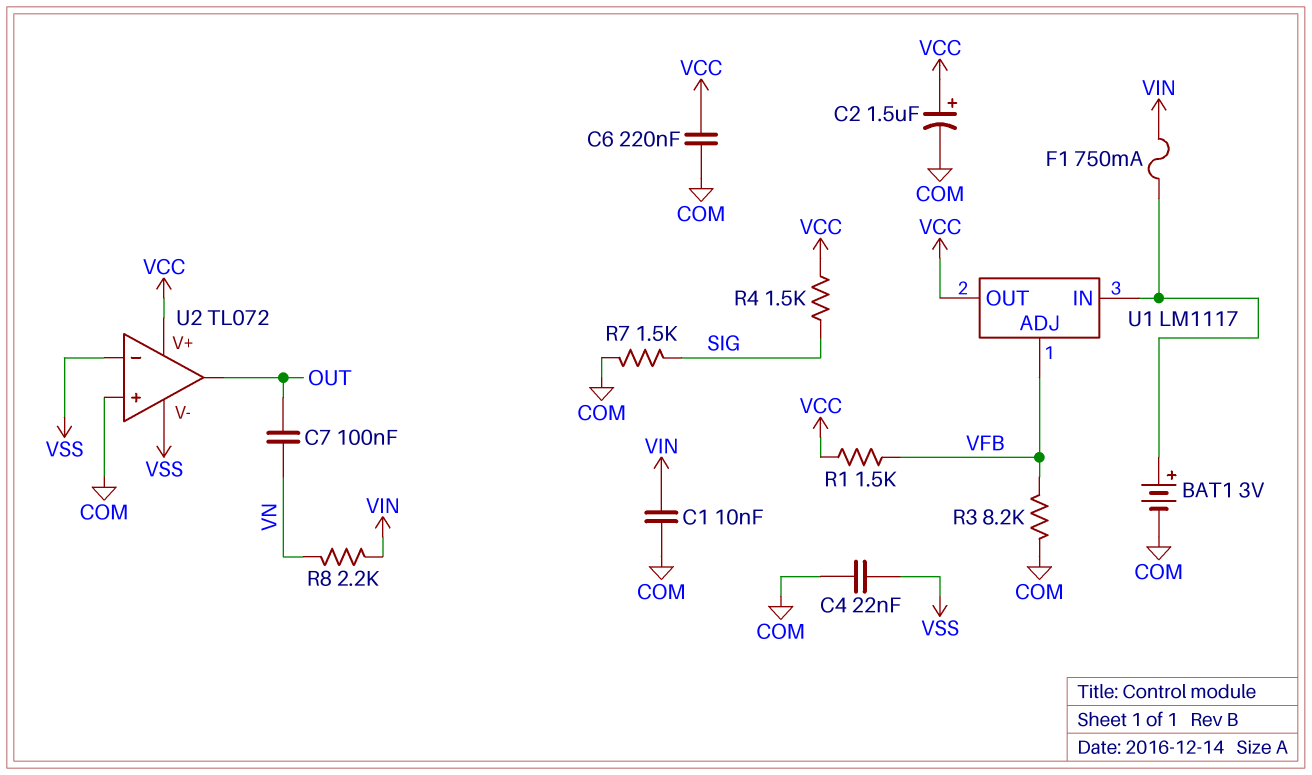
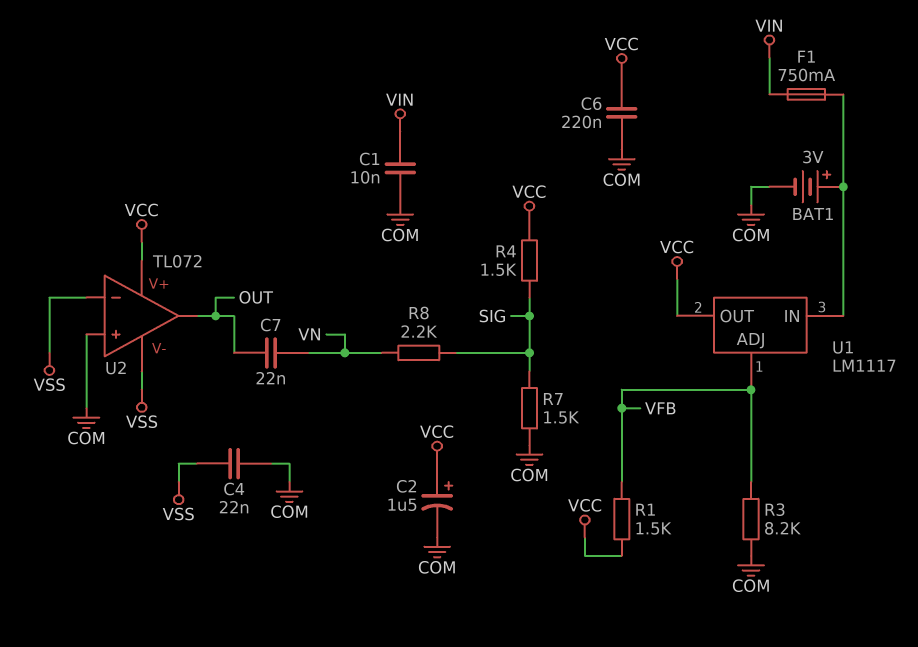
C7: 100nF (OUT, VN) -> 22nF (OUT, VN)
R8: 2.2k (VIN, VN) -> 2.2k (SIG, VN)

